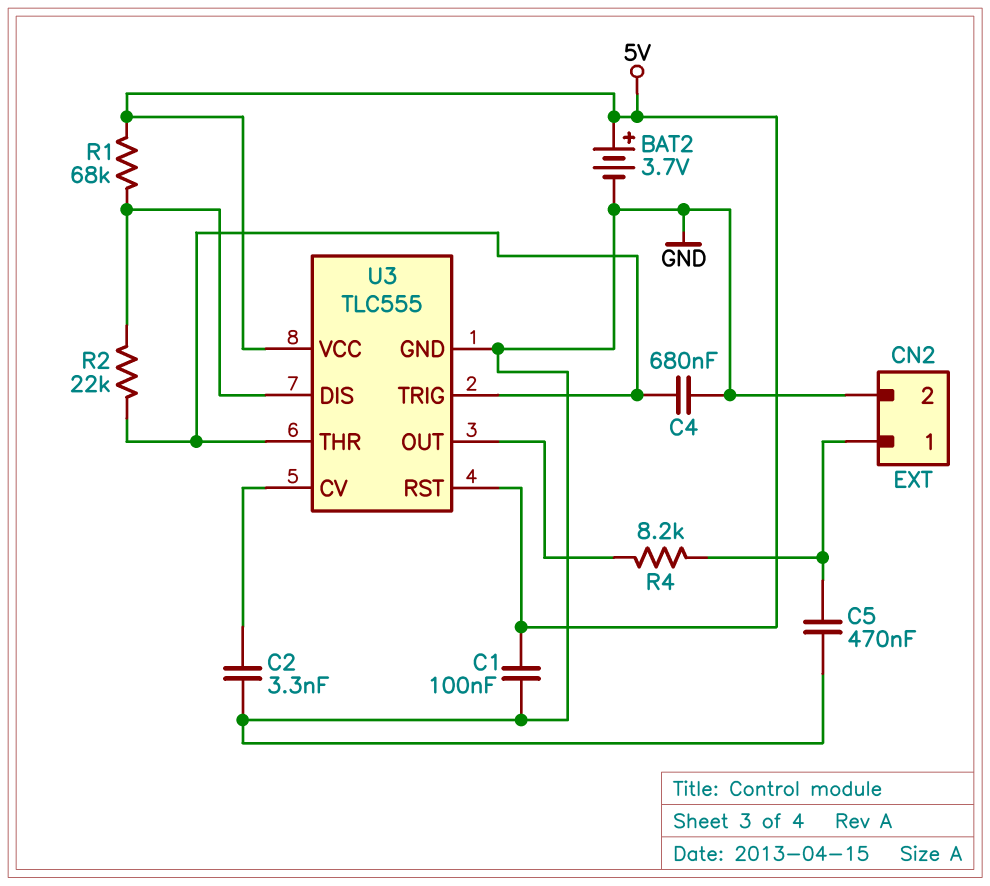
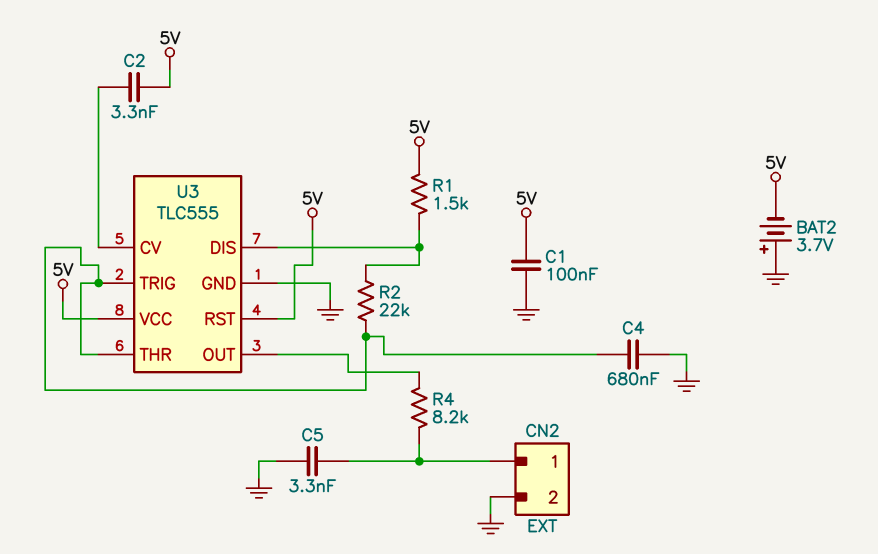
BAT2: 3.7V (plus 5V, minus GND) -> 3.7V (plus GND, minus 5V)
C2: 3.3nF (GND, U3/CV) -> 3.3nF (5V, U3/CV)
C5: 470nF (CN2/1, GND) -> 3.3nF (CN2/1, GND)
R1: 68k (5V, U3/DIS) -> 1.5k (5V, U3/DIS)

